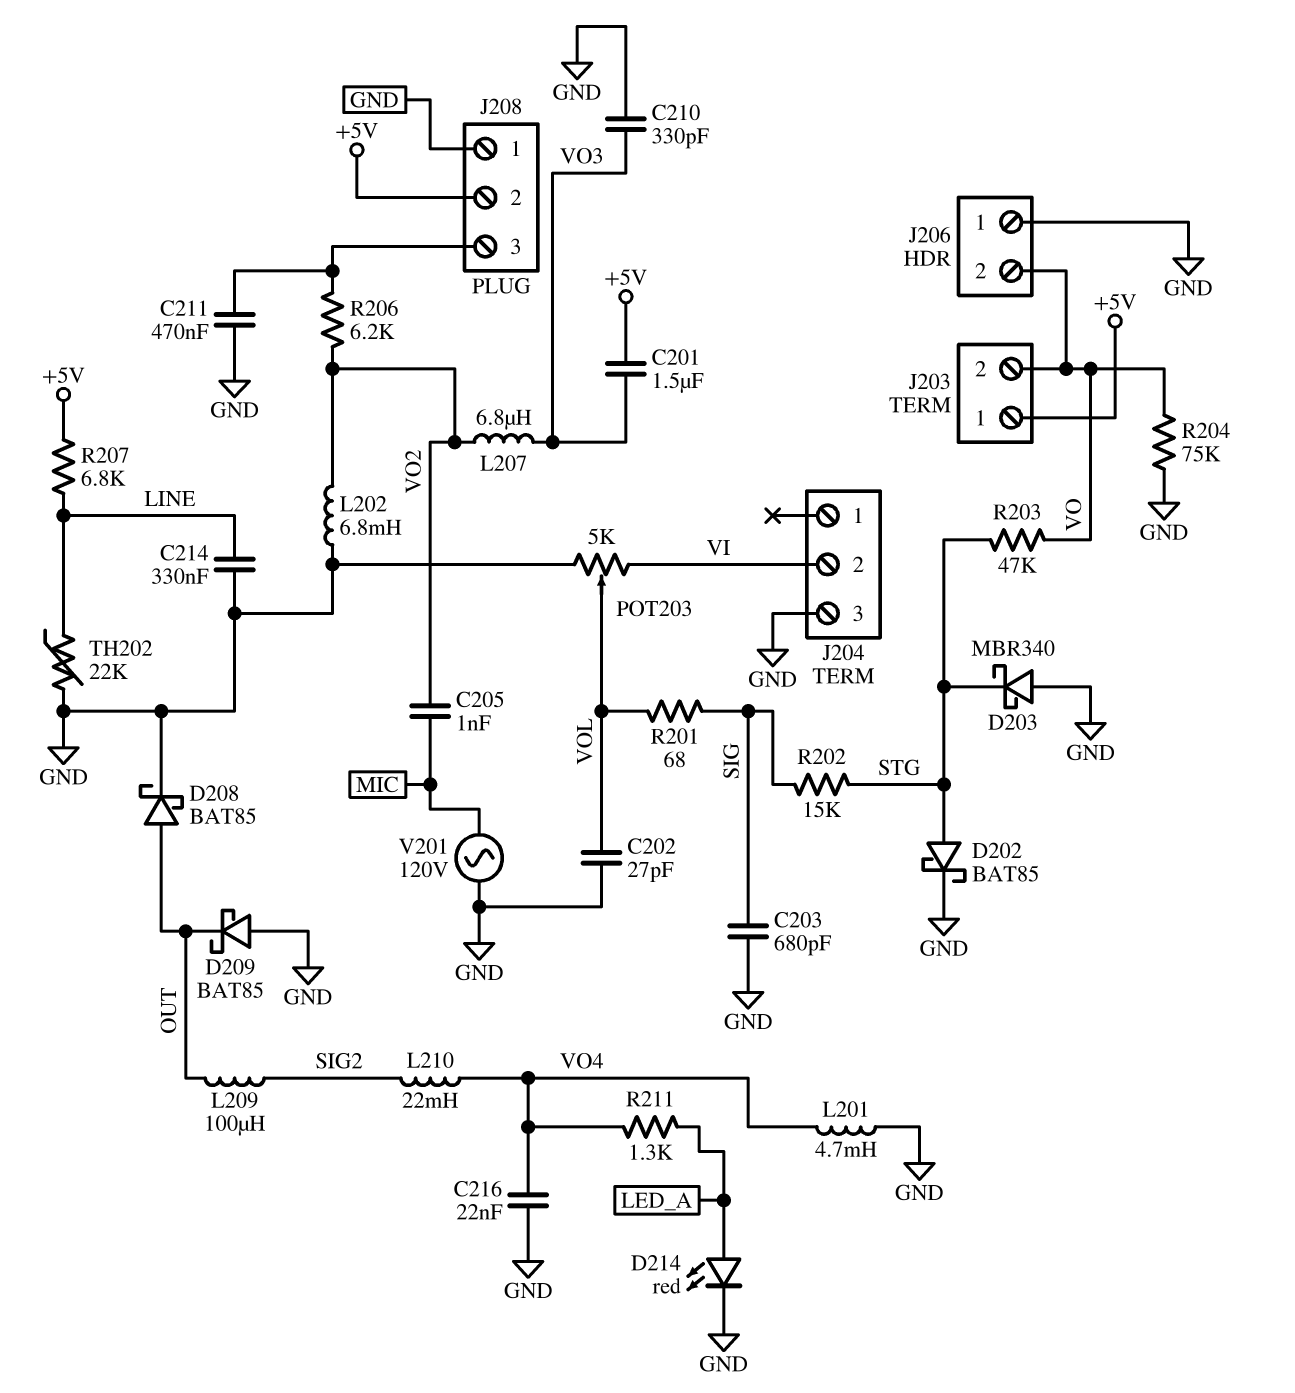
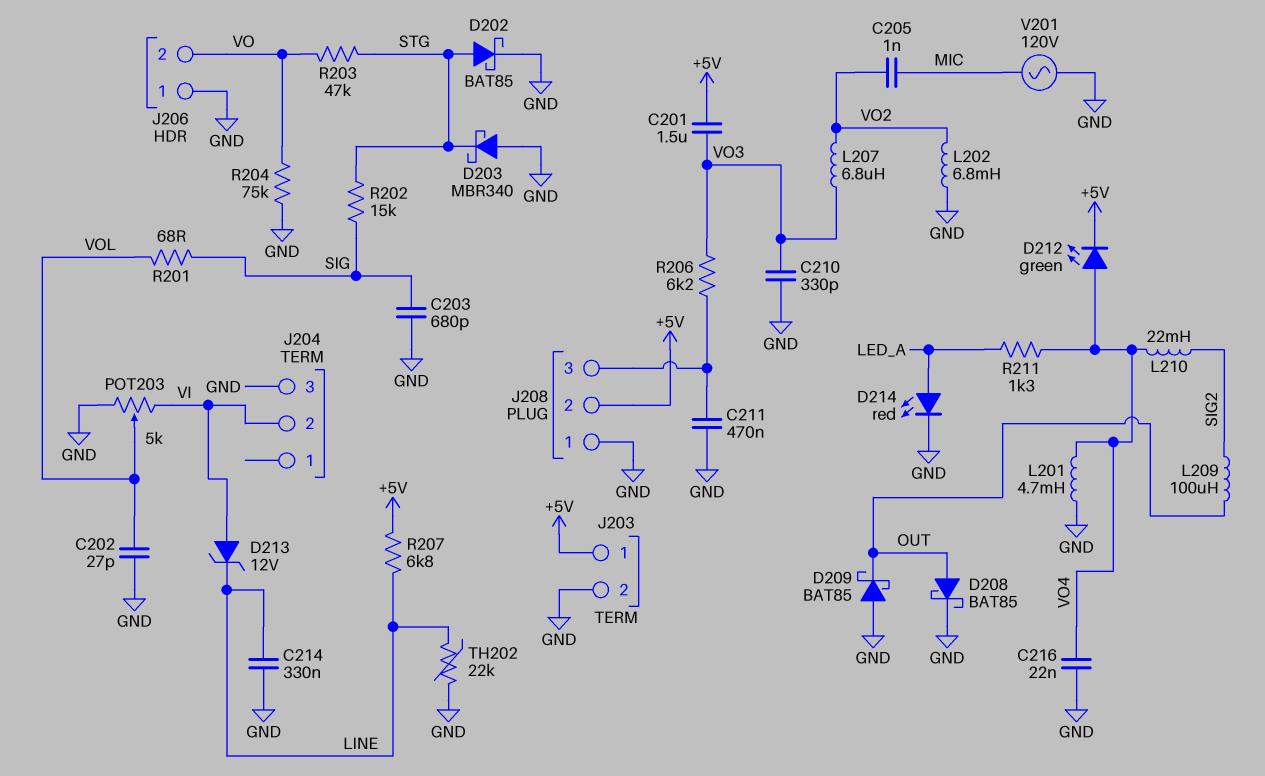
D212: none -> LED green (A VO4, K +5V)
D213: none -> zener 12V (A VI, K LINE)
J203 pin 2: VO -> GND
R206: 6.2k (J208/3, VO2) -> 6.2k (J208/3, VO3)

